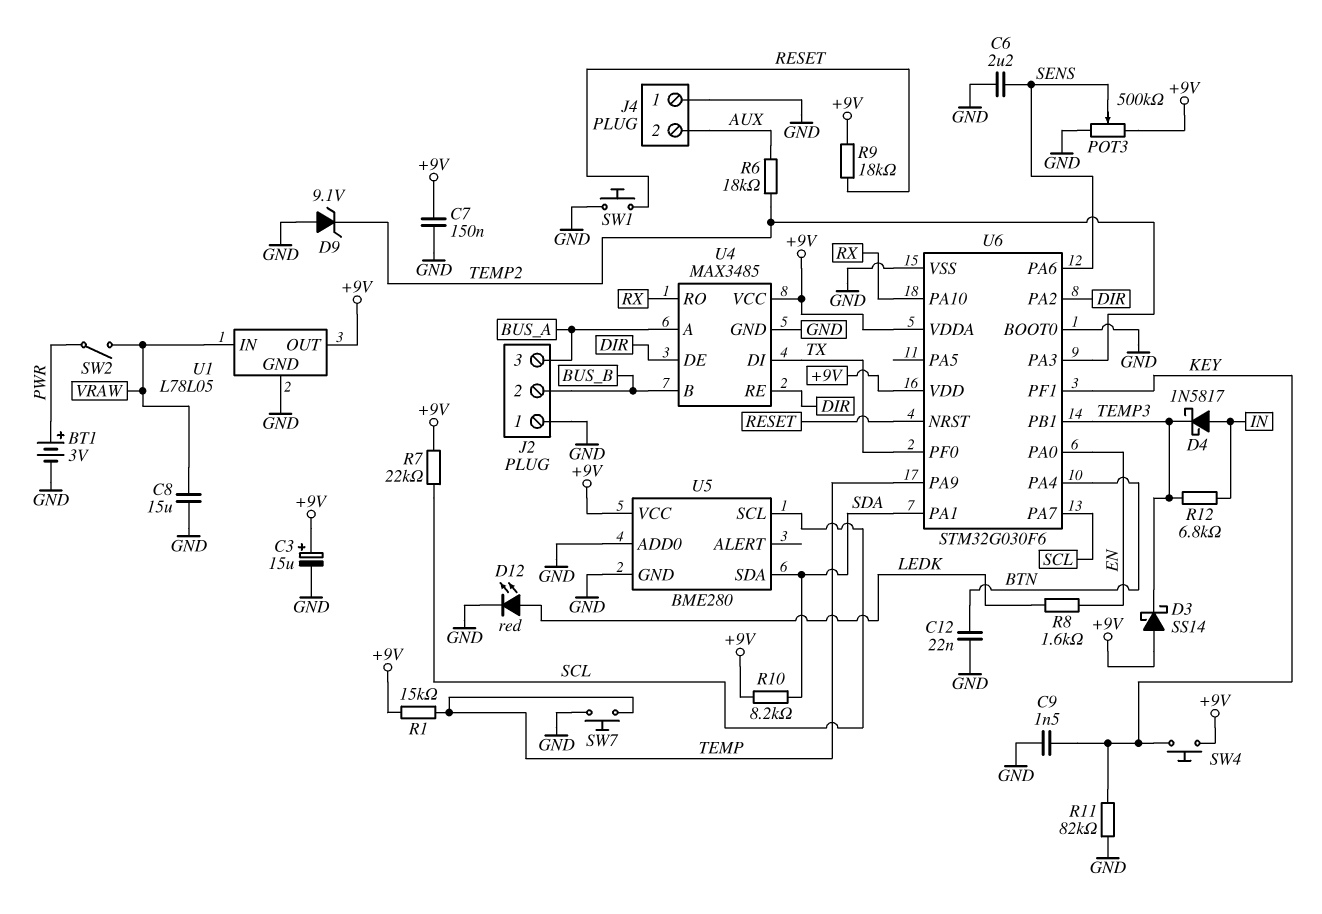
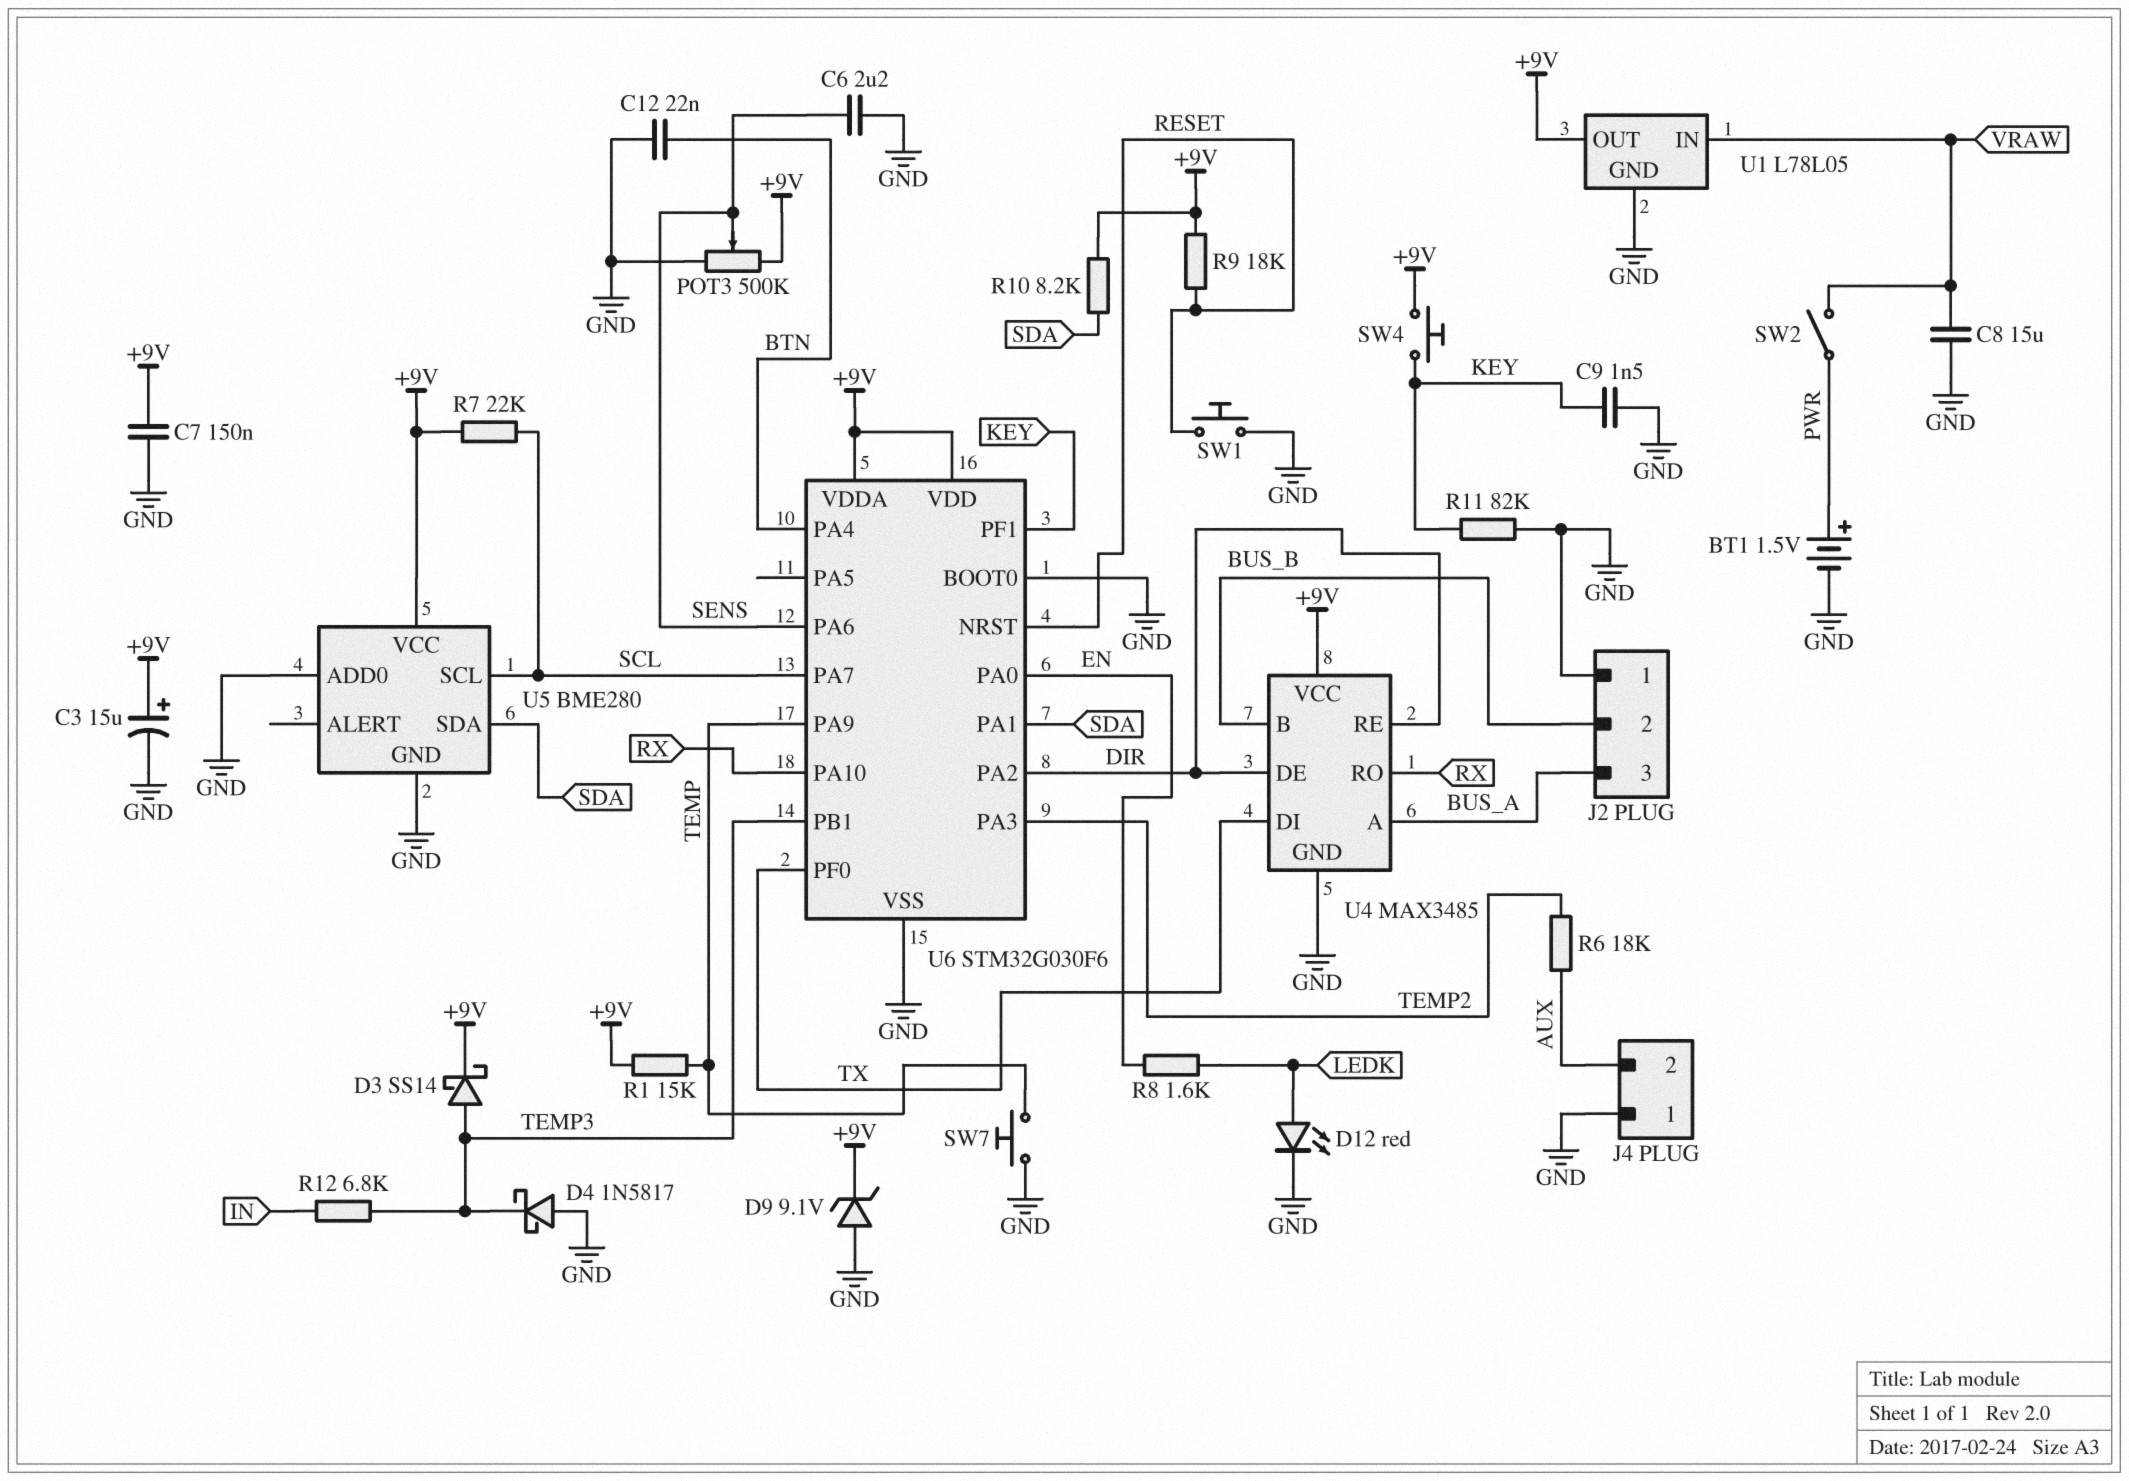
BT1: 3V (plus PWR, minus GND) -> 1.5V (plus PWR, minus GND)
D3: schottky SS14 (A +9V, K TEMP3) -> schottky SS14 (A TEMP3, K +9V)
D4: schottky 1N5817 (A IN, K TEMP3) -> schottky 1N5817 (A GND, K TEMP3)
D9: zener 9.1V (A GND, K TEMP2) -> zener 9.1V (A GND, K +9V)

